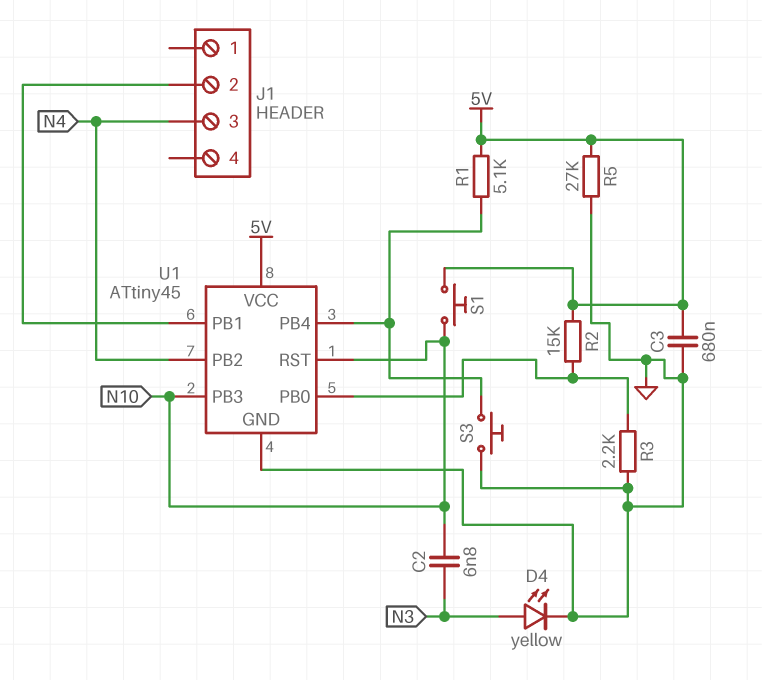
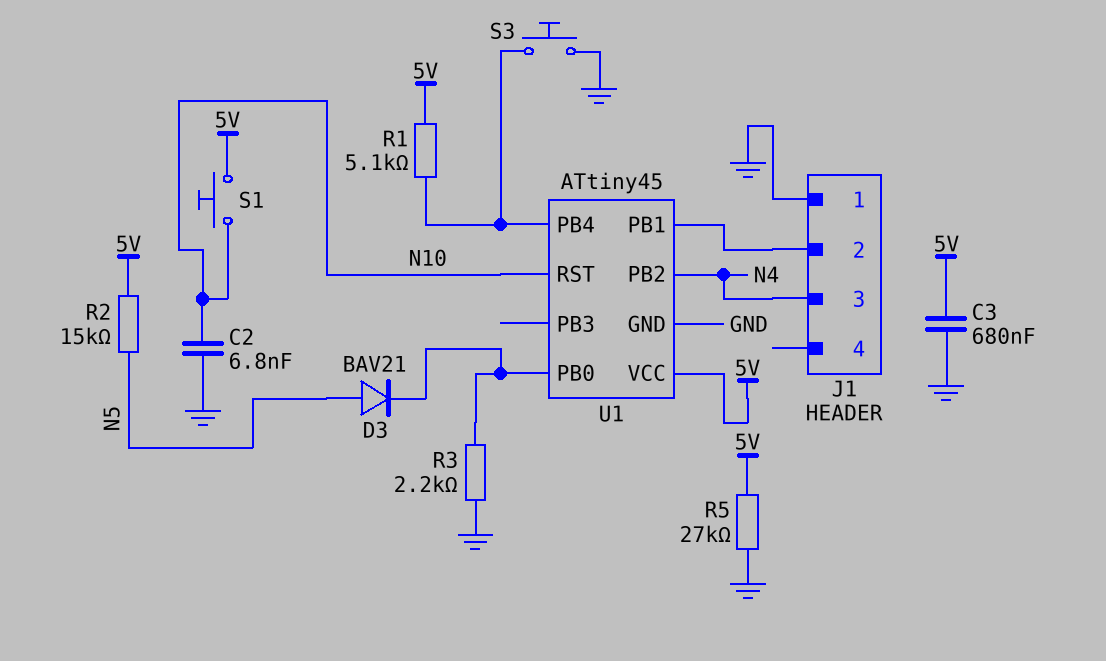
C2: 6.8nF (N3, N10) -> 6.8nF (GND, N10)
D3: none -> diode BAV21 (A N5, K U1/PB0)
D4: LED yellow (A N3, K GND) -> none
J1 pin 1: none -> GND
R2: 15k (5V, U1/PB0) -> 15k (5V, N5)
U1 pin PB3: N10 -> none

